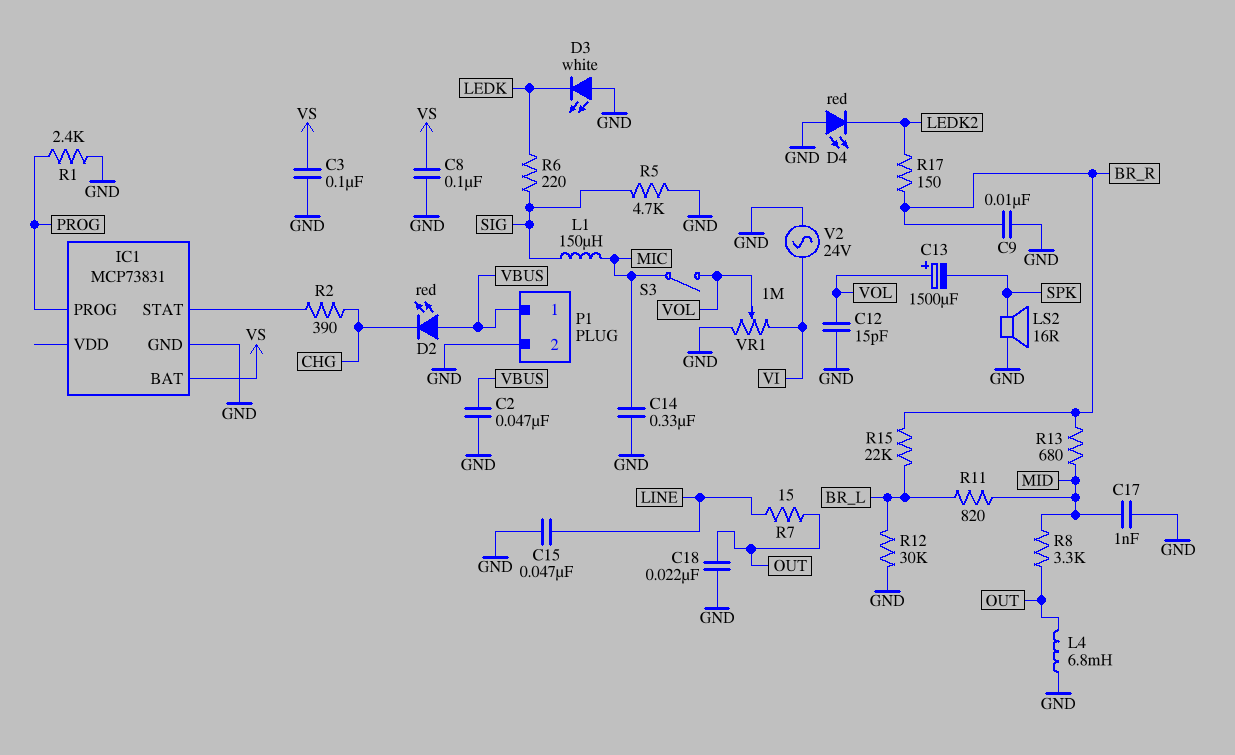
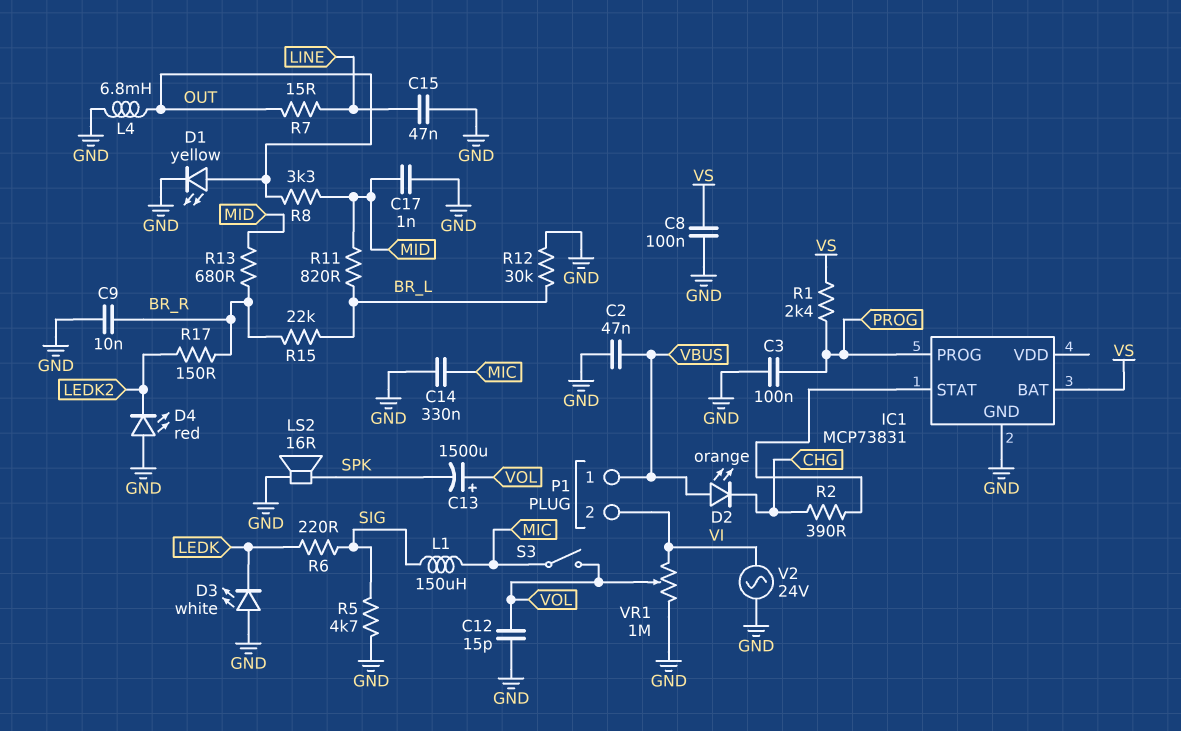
C3: 100nF (GND, VS) -> 100nF (GND, PROG)
C18: 22nF (GND, OUT) -> none
D1: none -> LED yellow (A OUT, K GND)
D2: LED red (A VBUS, K CHG) -> LED orange (A VBUS, K CHG)
P1 pin 2: GND -> VI
R1: 2.4k (GND, PROG) -> 2.4k (PROG, VS)

